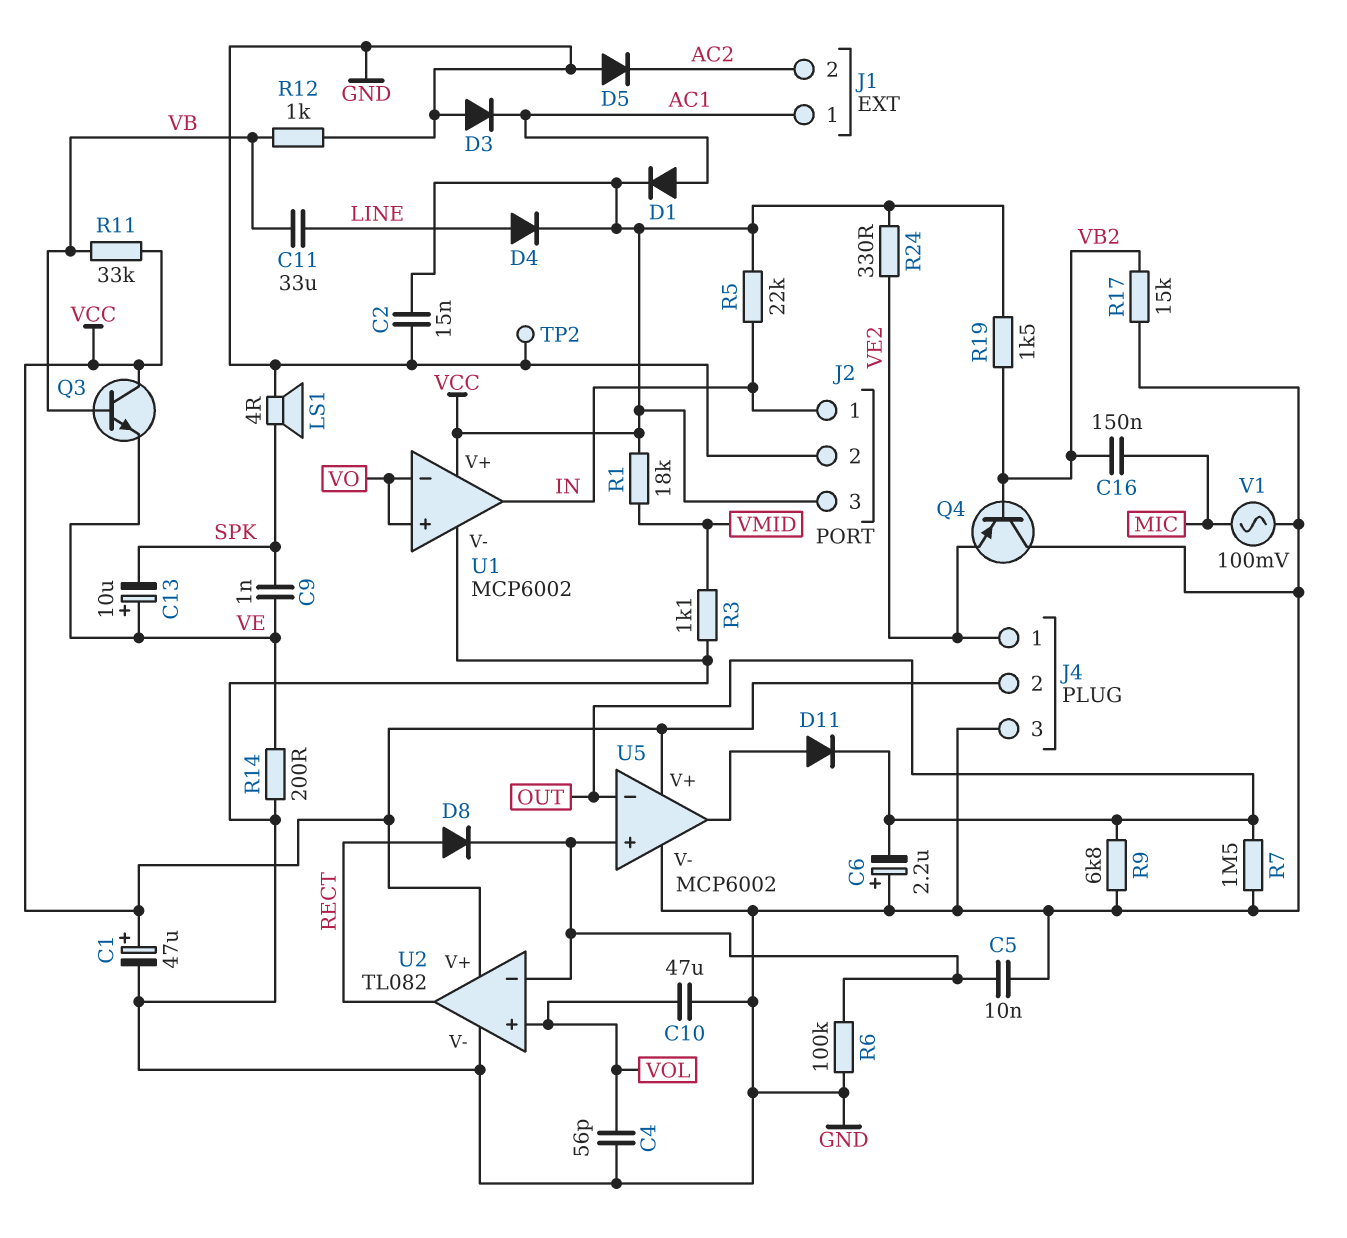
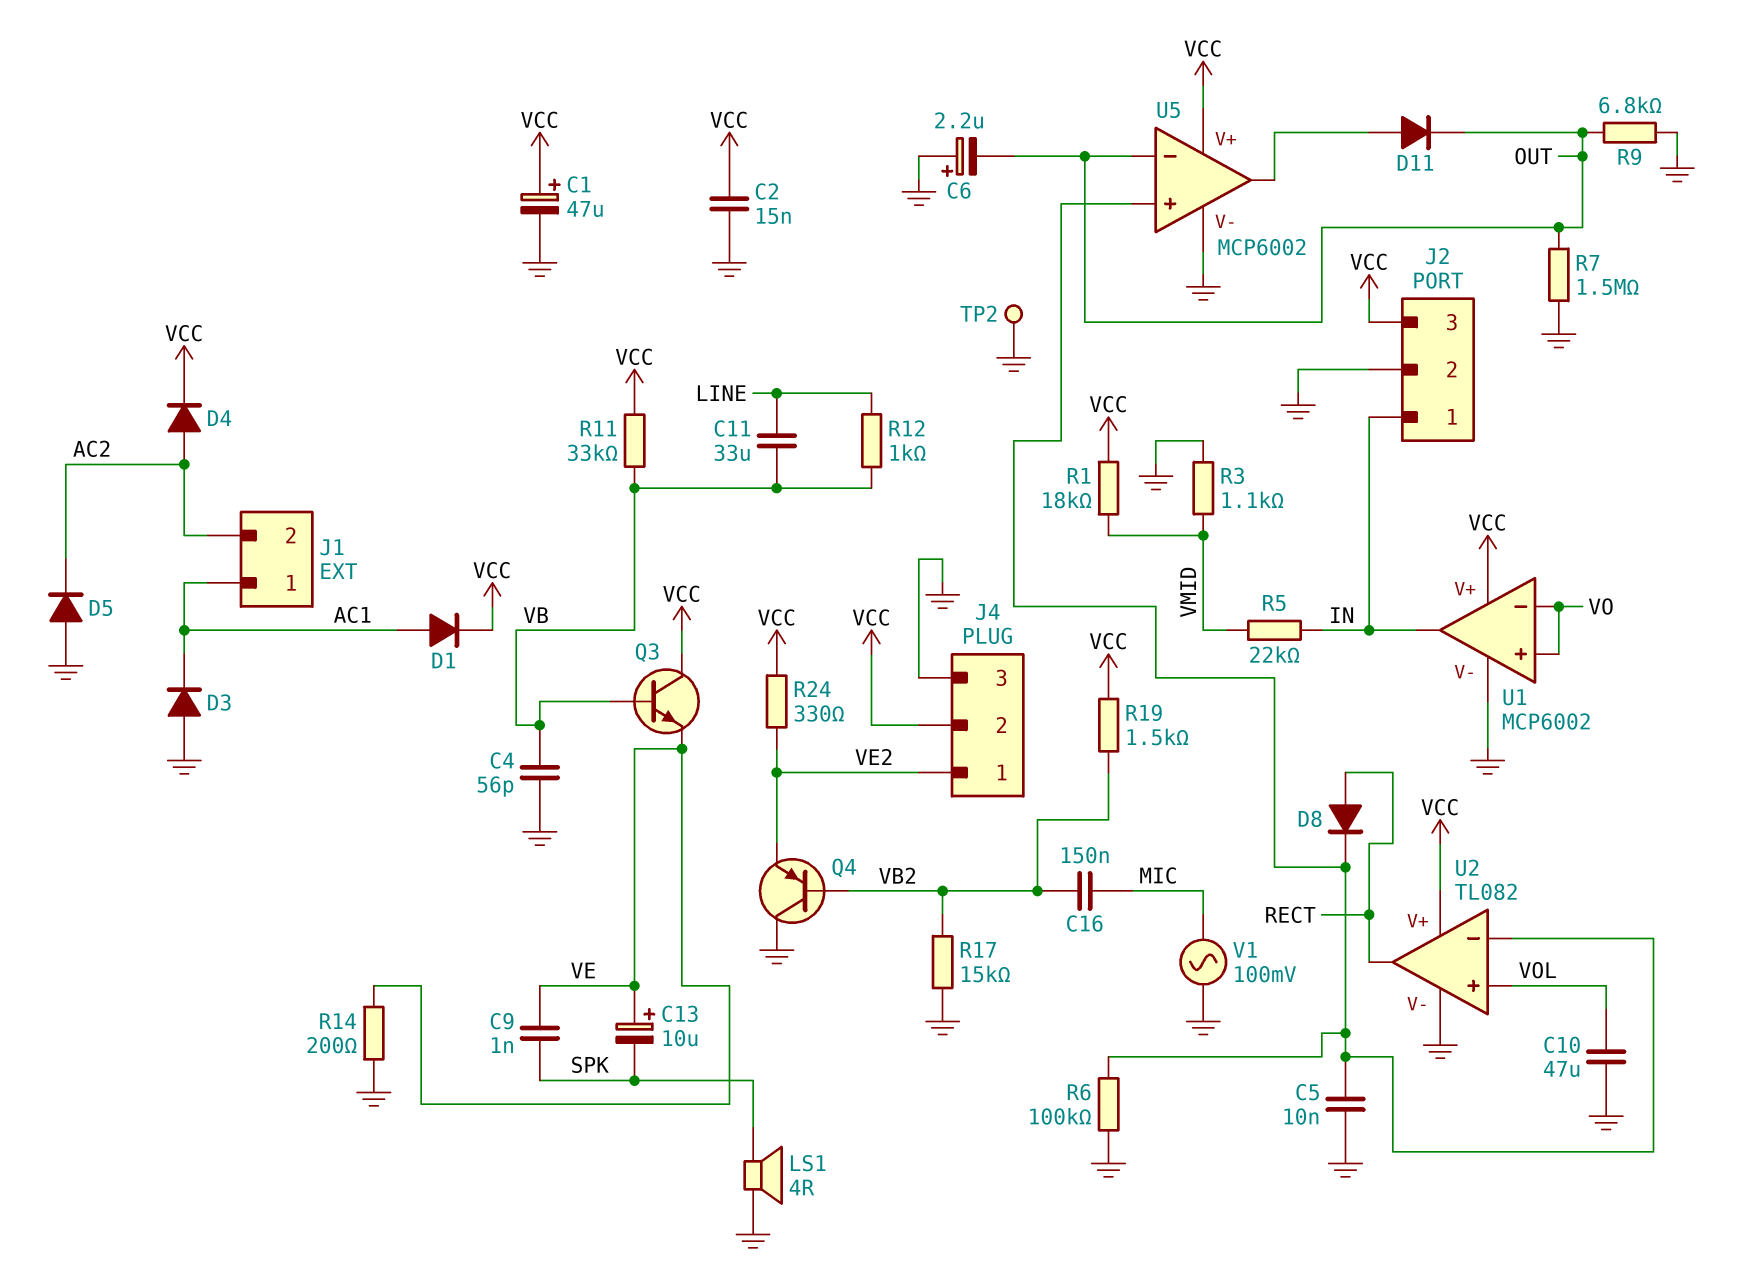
C4: 56pF (GND, VOL) -> 56pF (GND, VB)
D4: diode (A LINE, K VCC) -> diode (A AC2, K VCC)
R5: 22k (IN, VCC) -> 22k (IN, VMID)
R12: 1k (GND, VB) -> 1k (LINE, VB)

